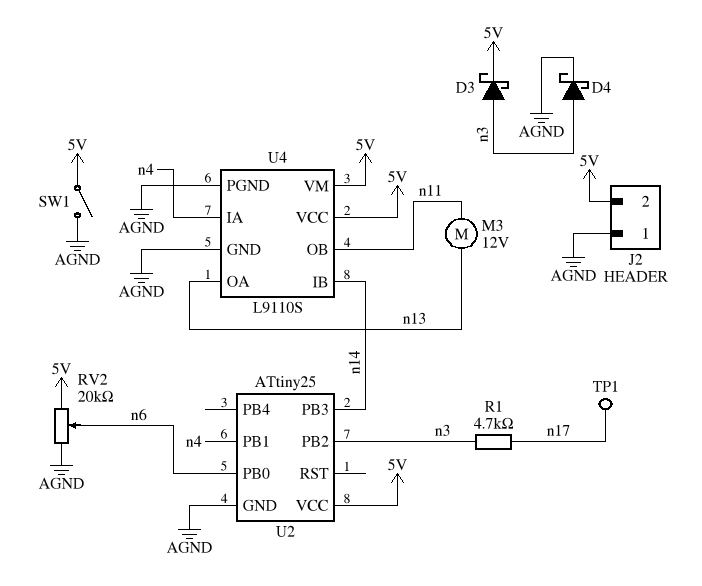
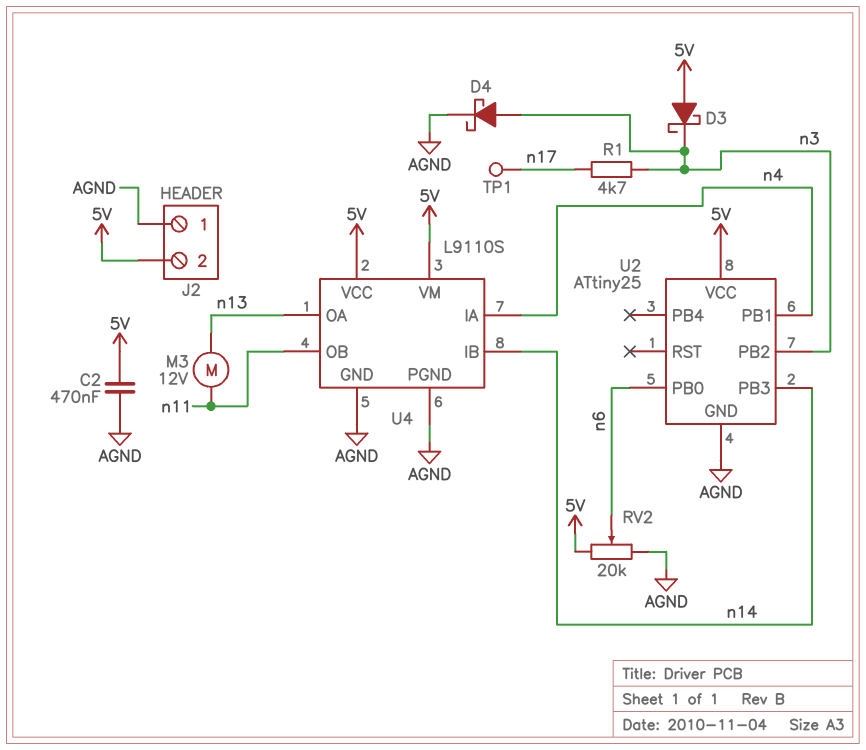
C2: none -> 470nF (5V, AGND)
D3: schottky (A n3, K 5V) -> schottky (A 5V, K n3)
SW1: switch (5V, AGND) -> none

